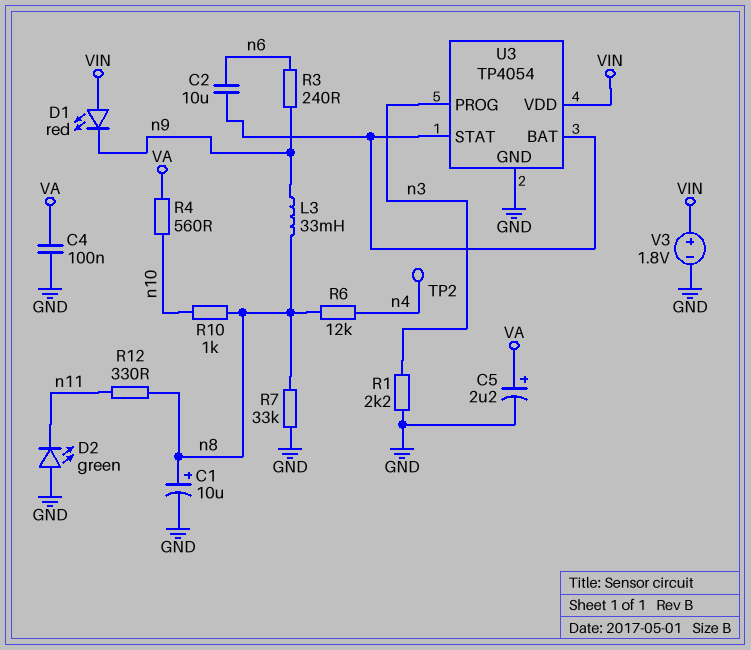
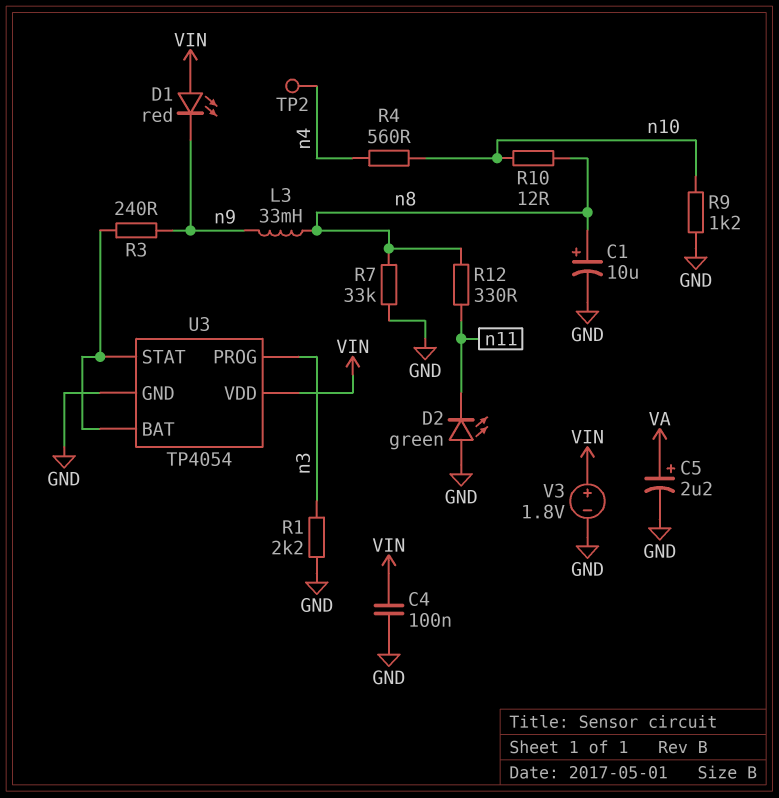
C2: 10uF (U3/BAT, n6) -> none
C4: 100nF (GND, VA) -> 100nF (GND, VIN)
R3: 240 (n6, n9) -> 240 (U3/BAT, n9)
R4: 560 (VA, n10) -> 560 (n4, n10)
R6: 12k (n4, n8) -> none
R9: none -> 1.2k (GND, n10)
R10: 1k (n8, n10) -> 12 (n8, n10)

